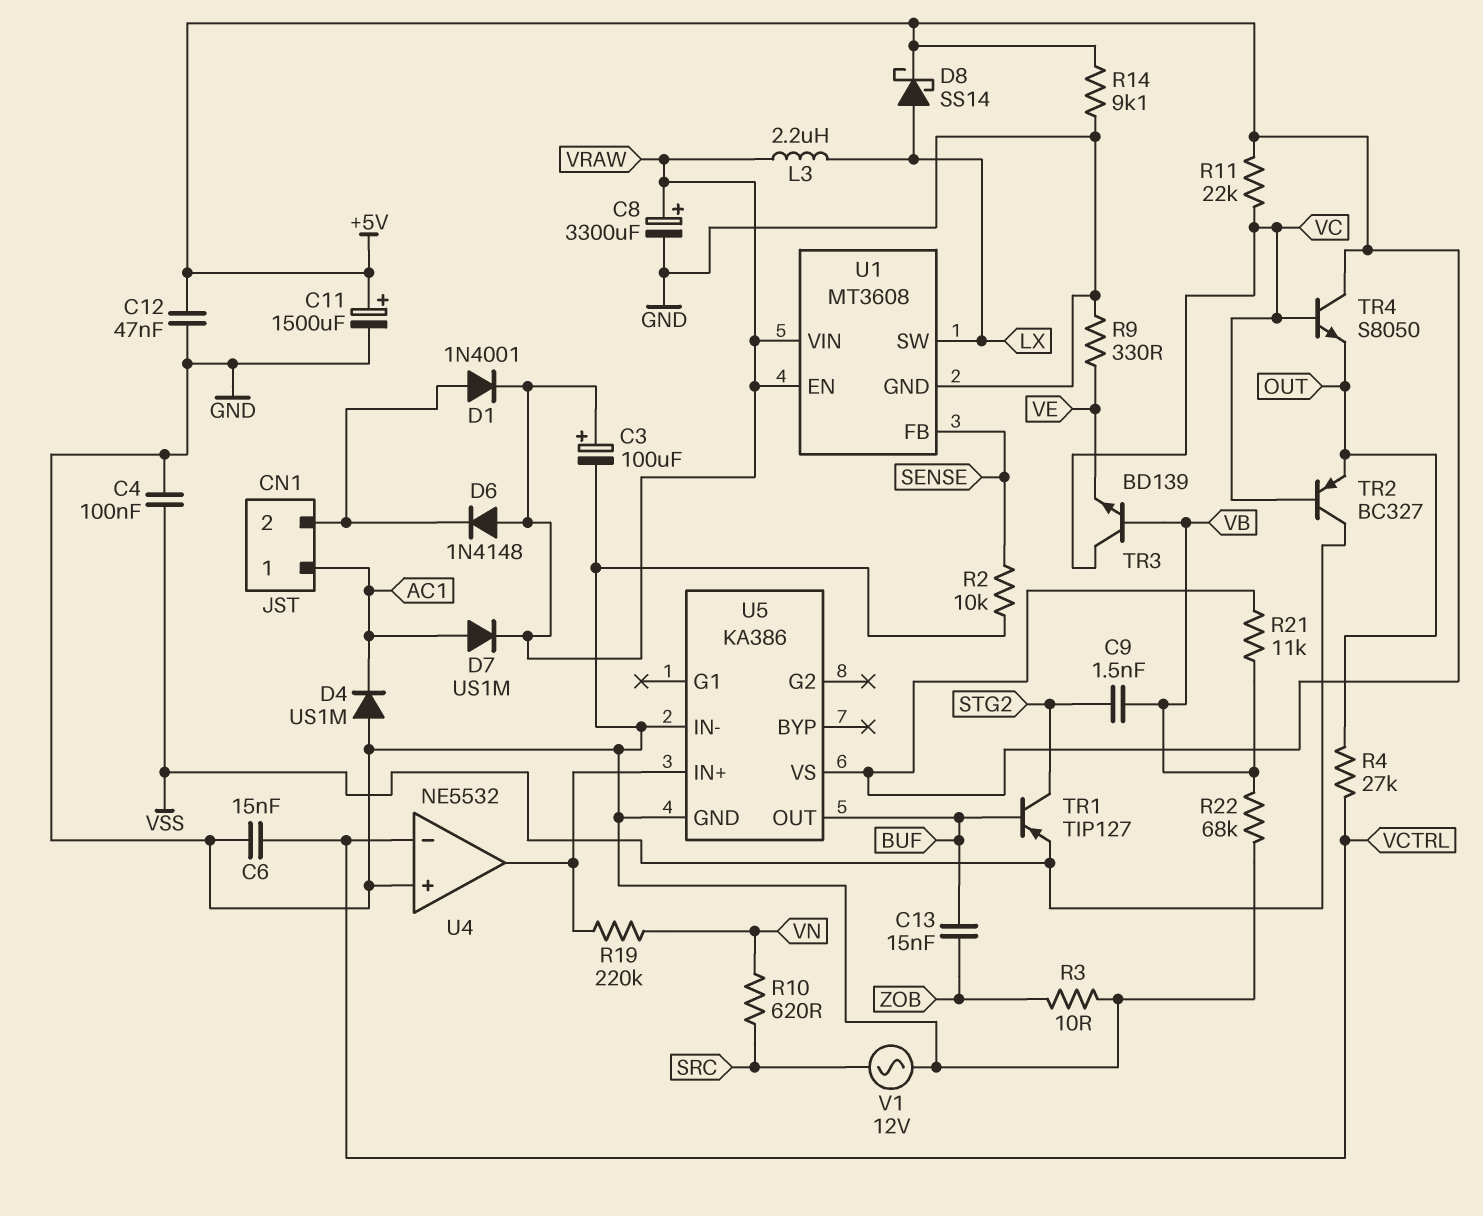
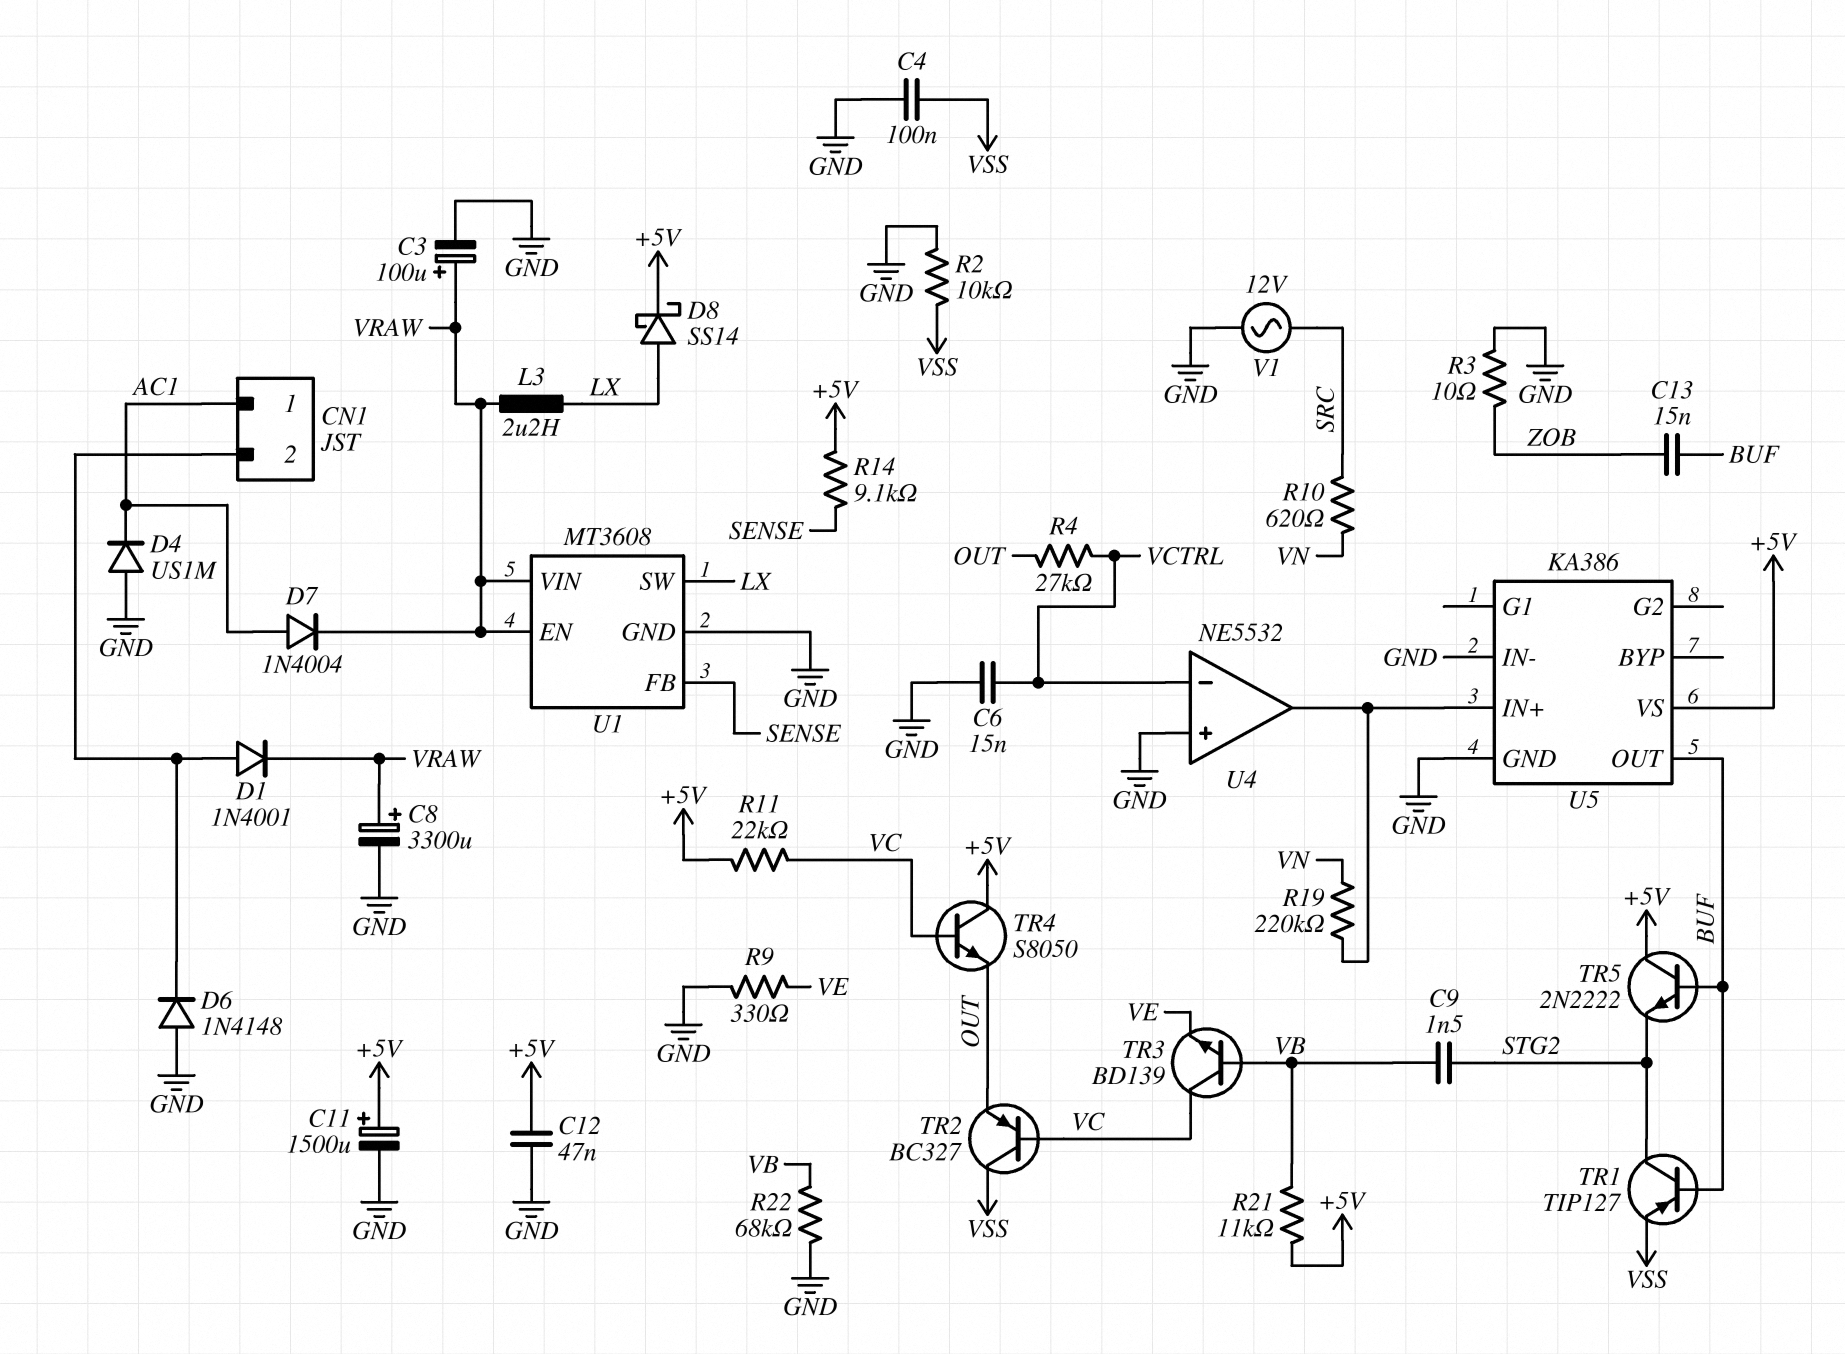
D6: diode 1N4148 (A VRAW, K CN1/2) -> diode 1N4148 (A GND, K CN1/2)
D7: diode US1M (A AC1, K VRAW) -> diode 1N4004 (A AC1, K VRAW)
R2: 10k (GND, SENSE) -> 10k (GND, VSS)
R14: 9.1k (+5V, GND) -> 9.1k (+5V, SENSE)
TR5: none -> NPN 2N2222 (B BUF, C +5V, E STG2)

